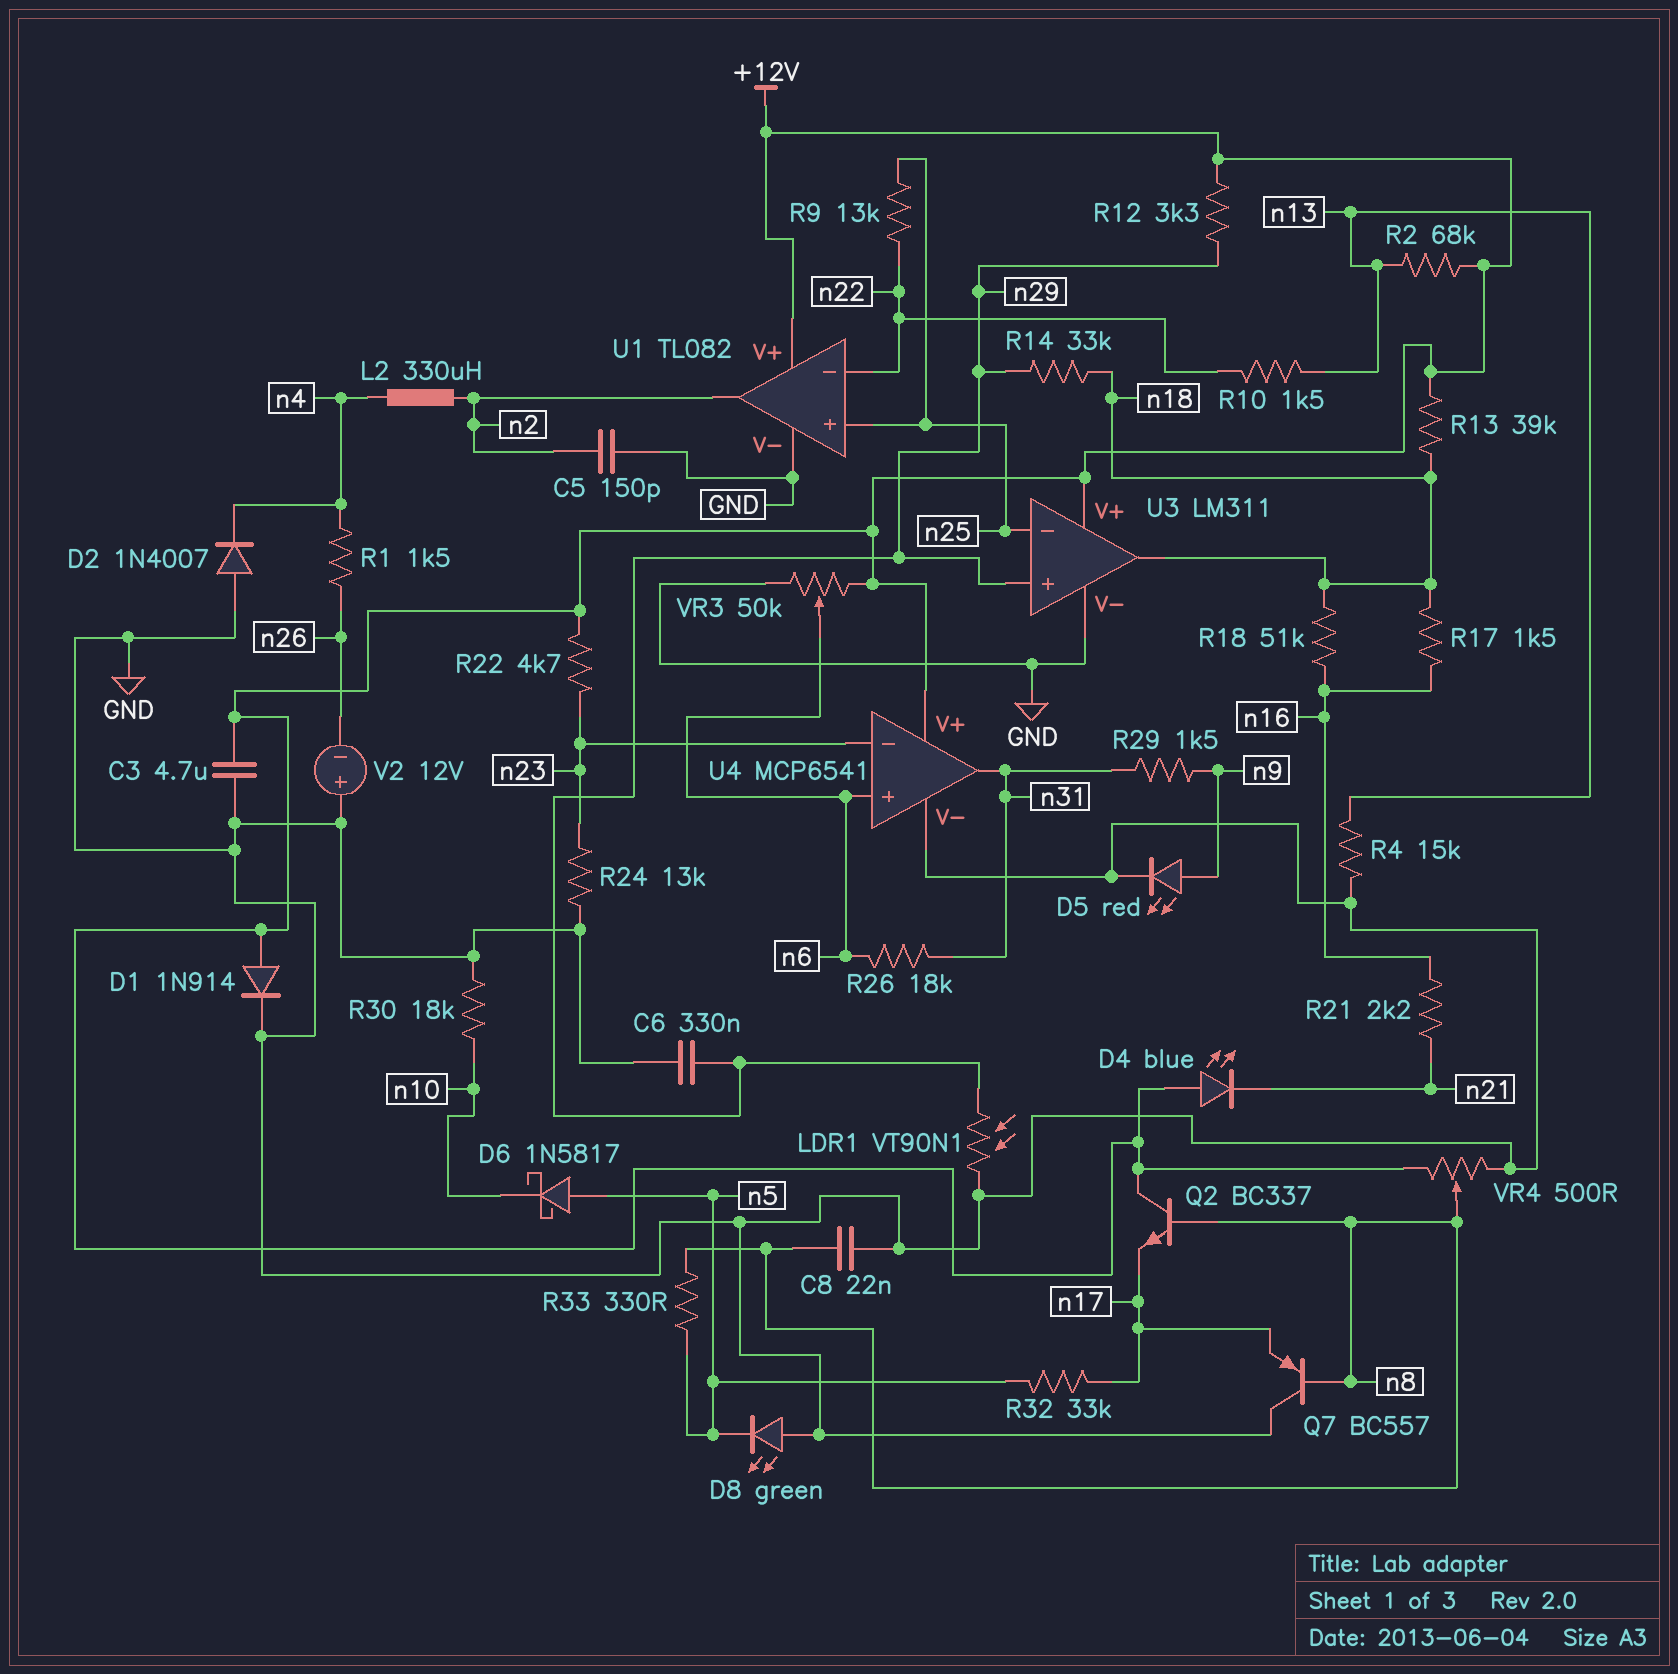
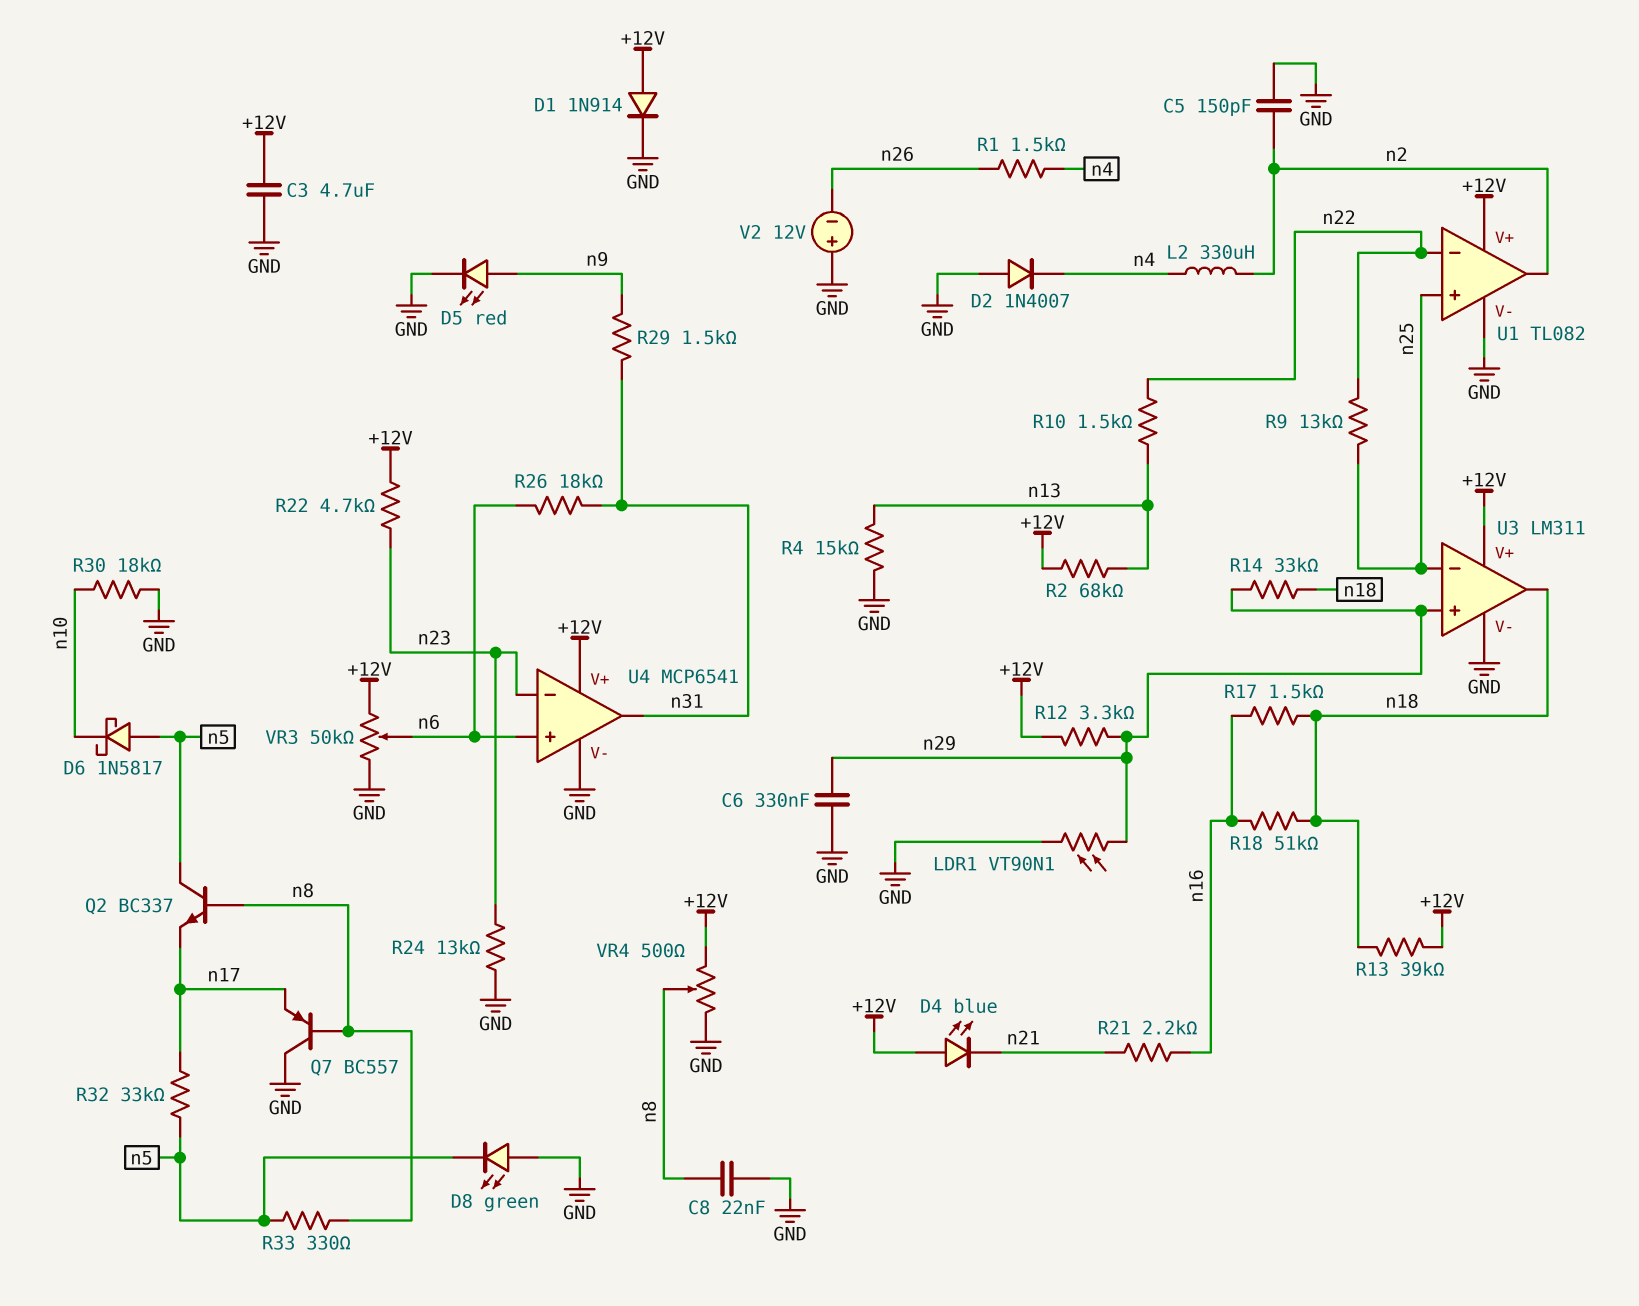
Q2: NPN BC337 (B n8, C +12V, E n17) -> NPN BC337 (B n8, C n5, E n17)

